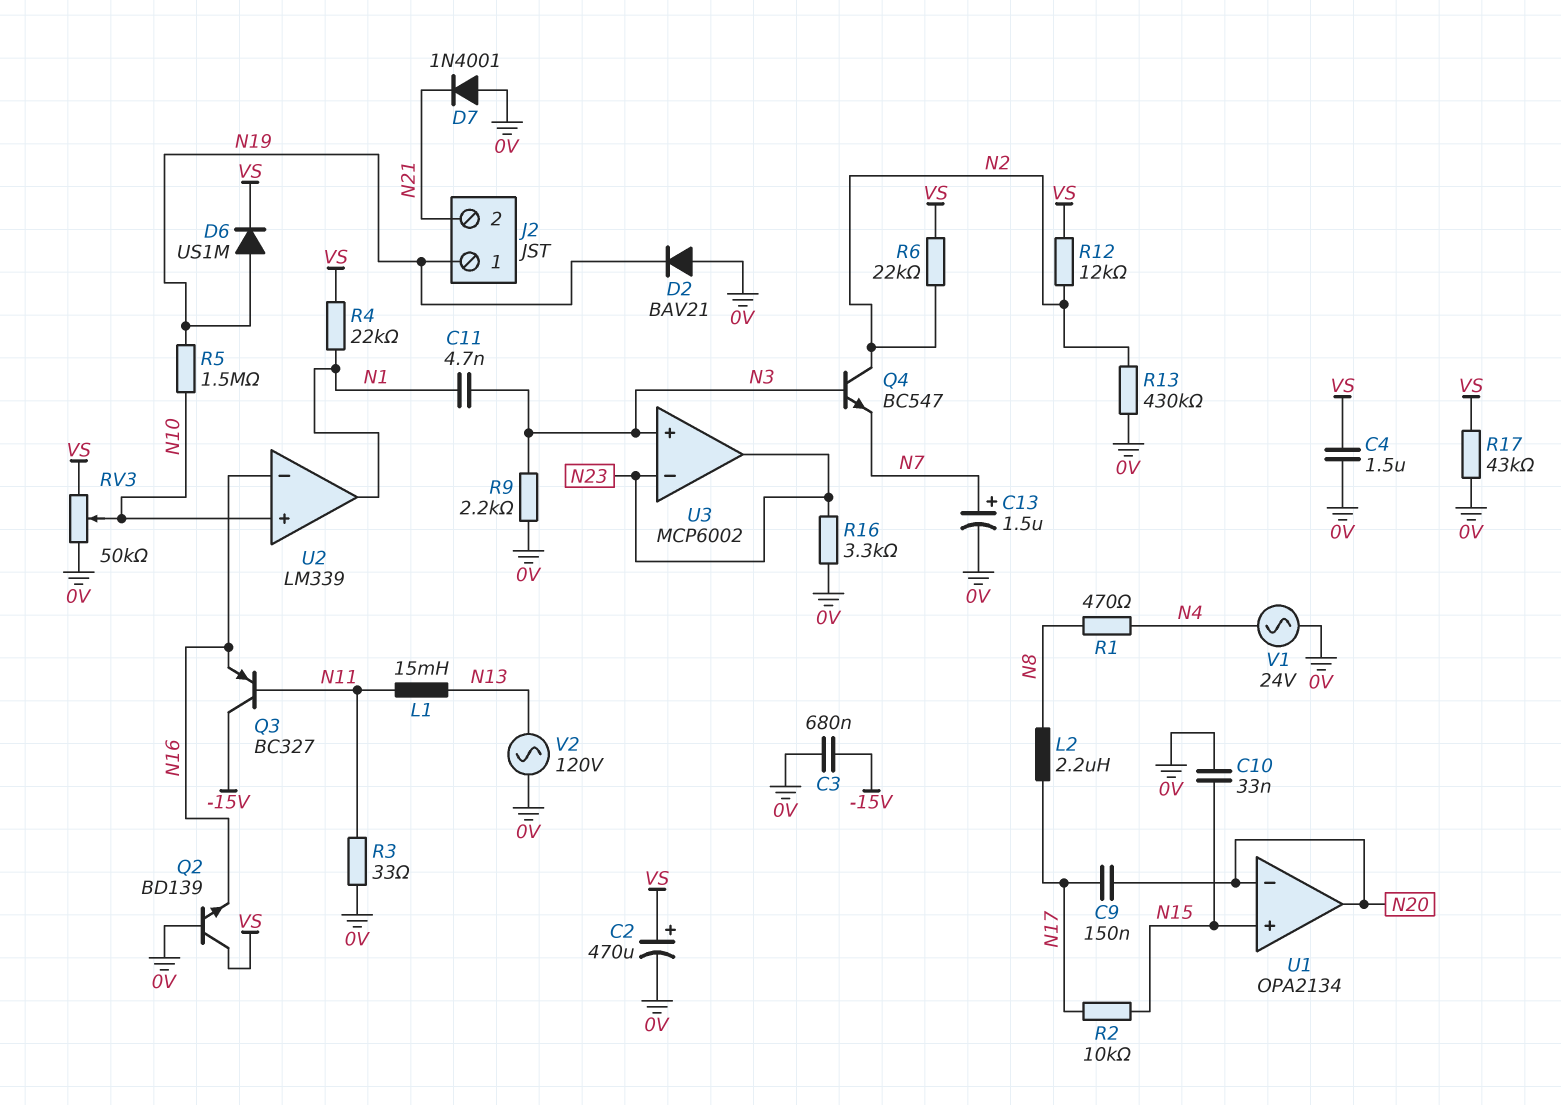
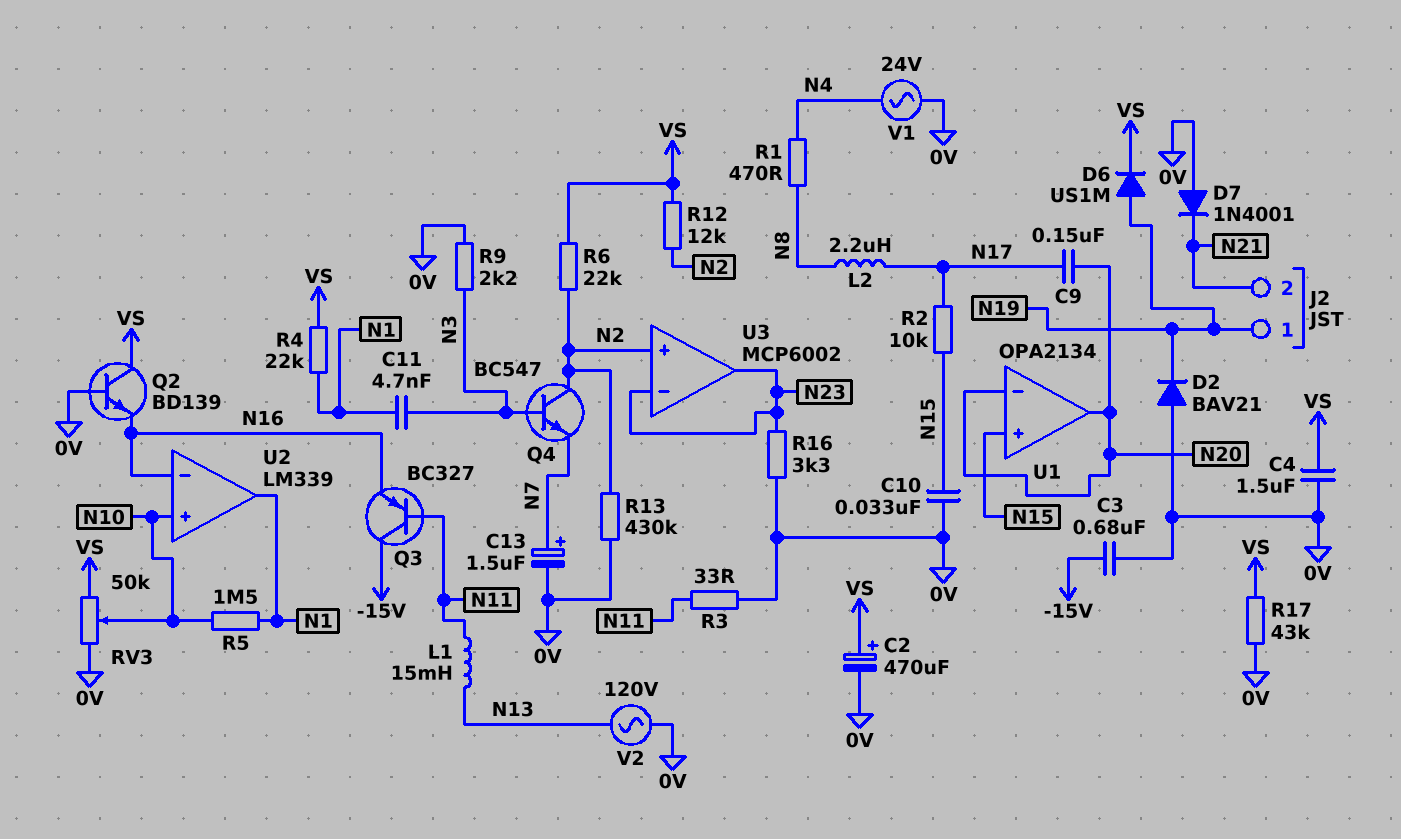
R5: 1.5M (N10, N19) -> 1.5M (N1, N10)
U3 pin in+: N3 -> N2

